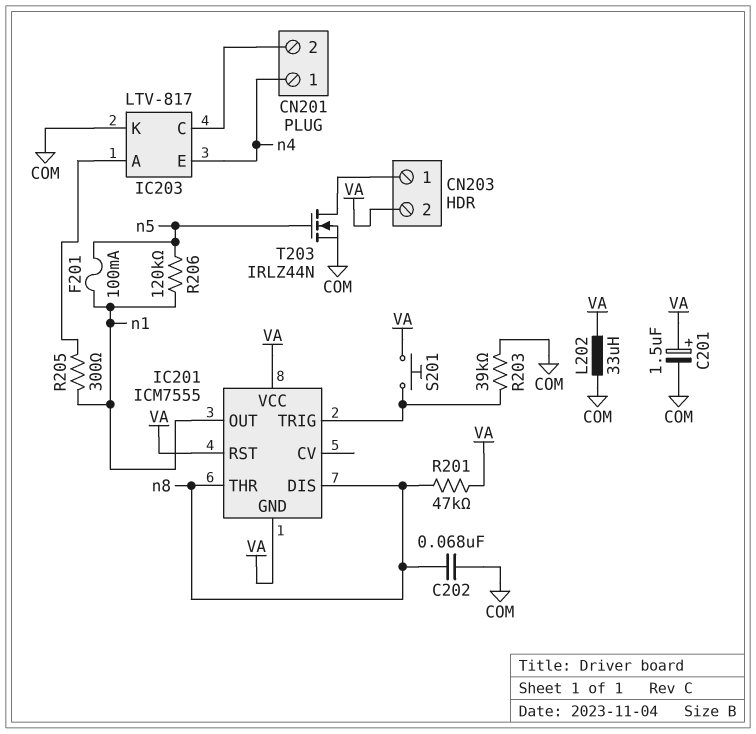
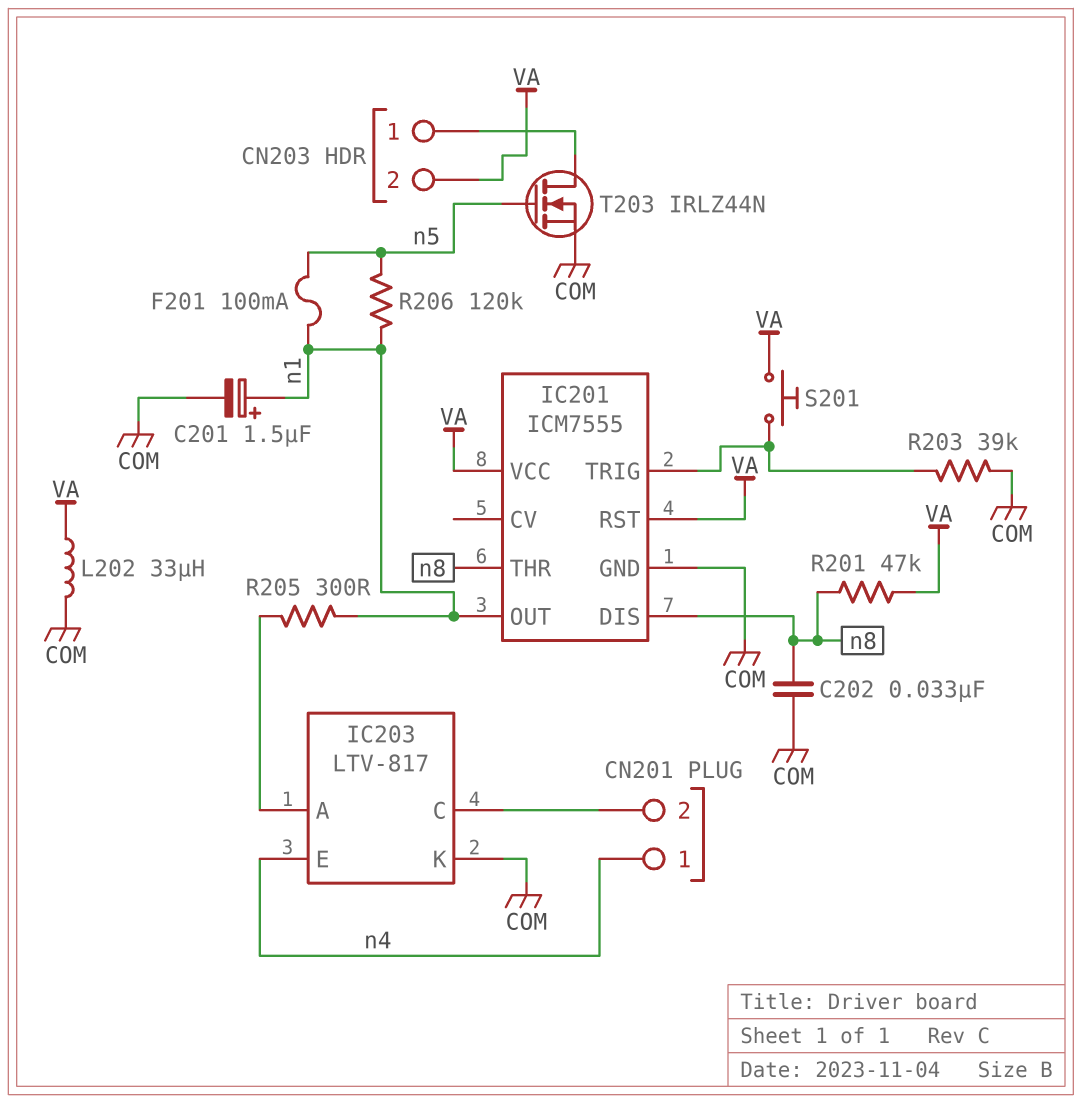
C201: 1.5uF (plus VA, minus COM) -> 1.5uF (plus n1, minus COM)
C202: 68nF (COM, n8) -> 33nF (COM, n8)
IC201 pin GND: VA -> COM

